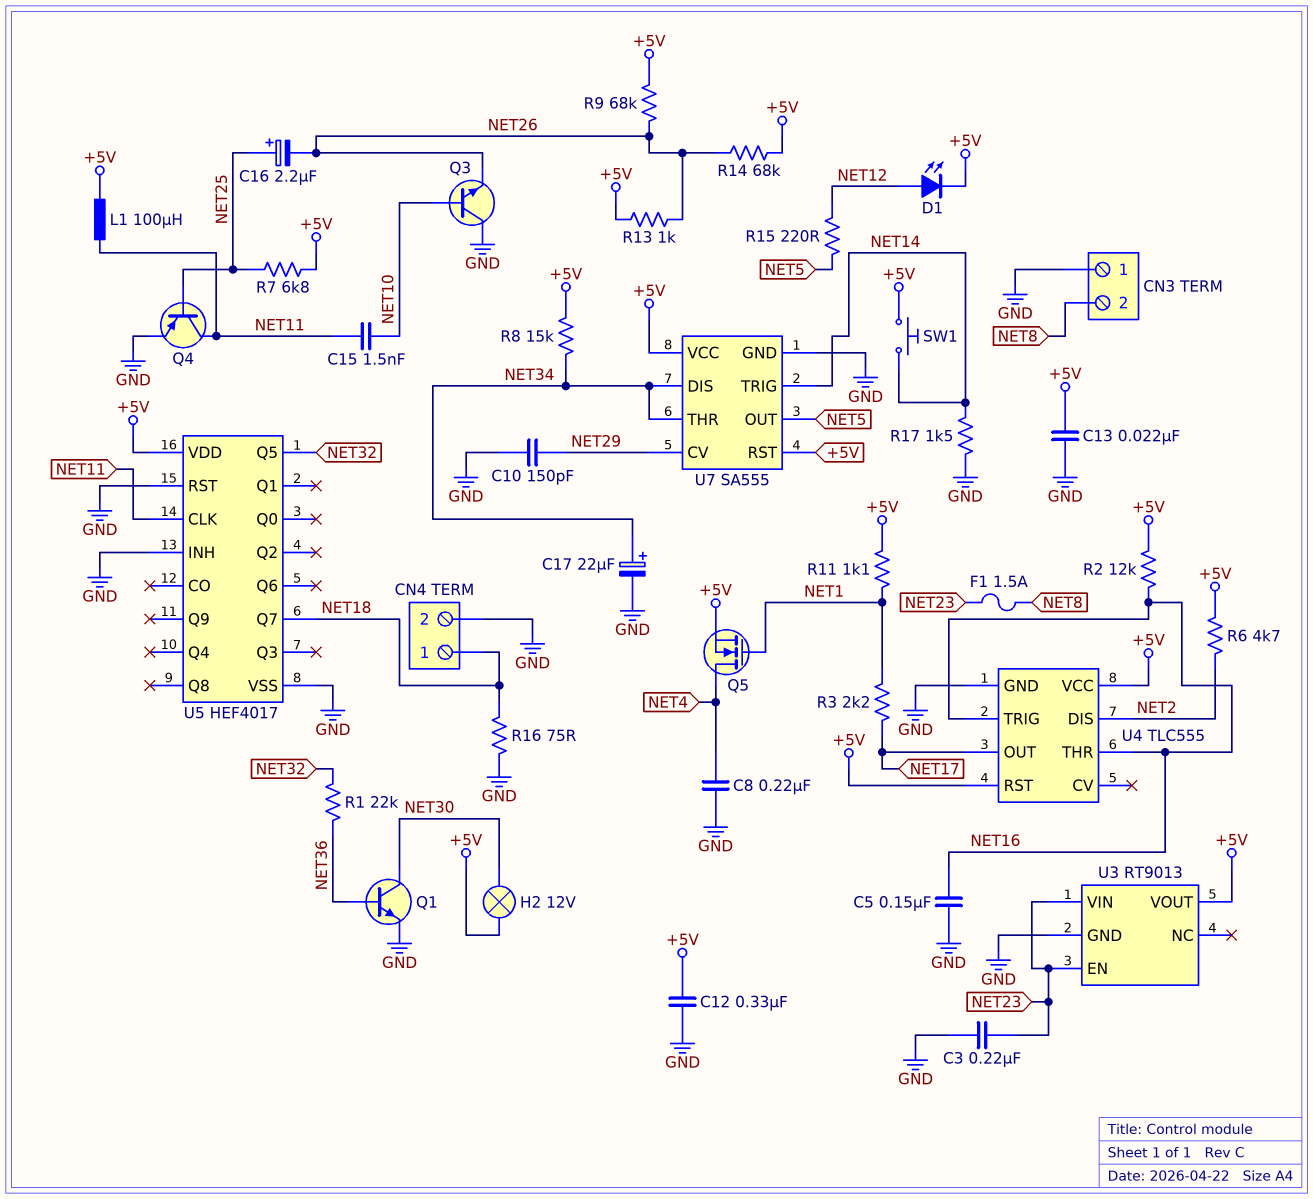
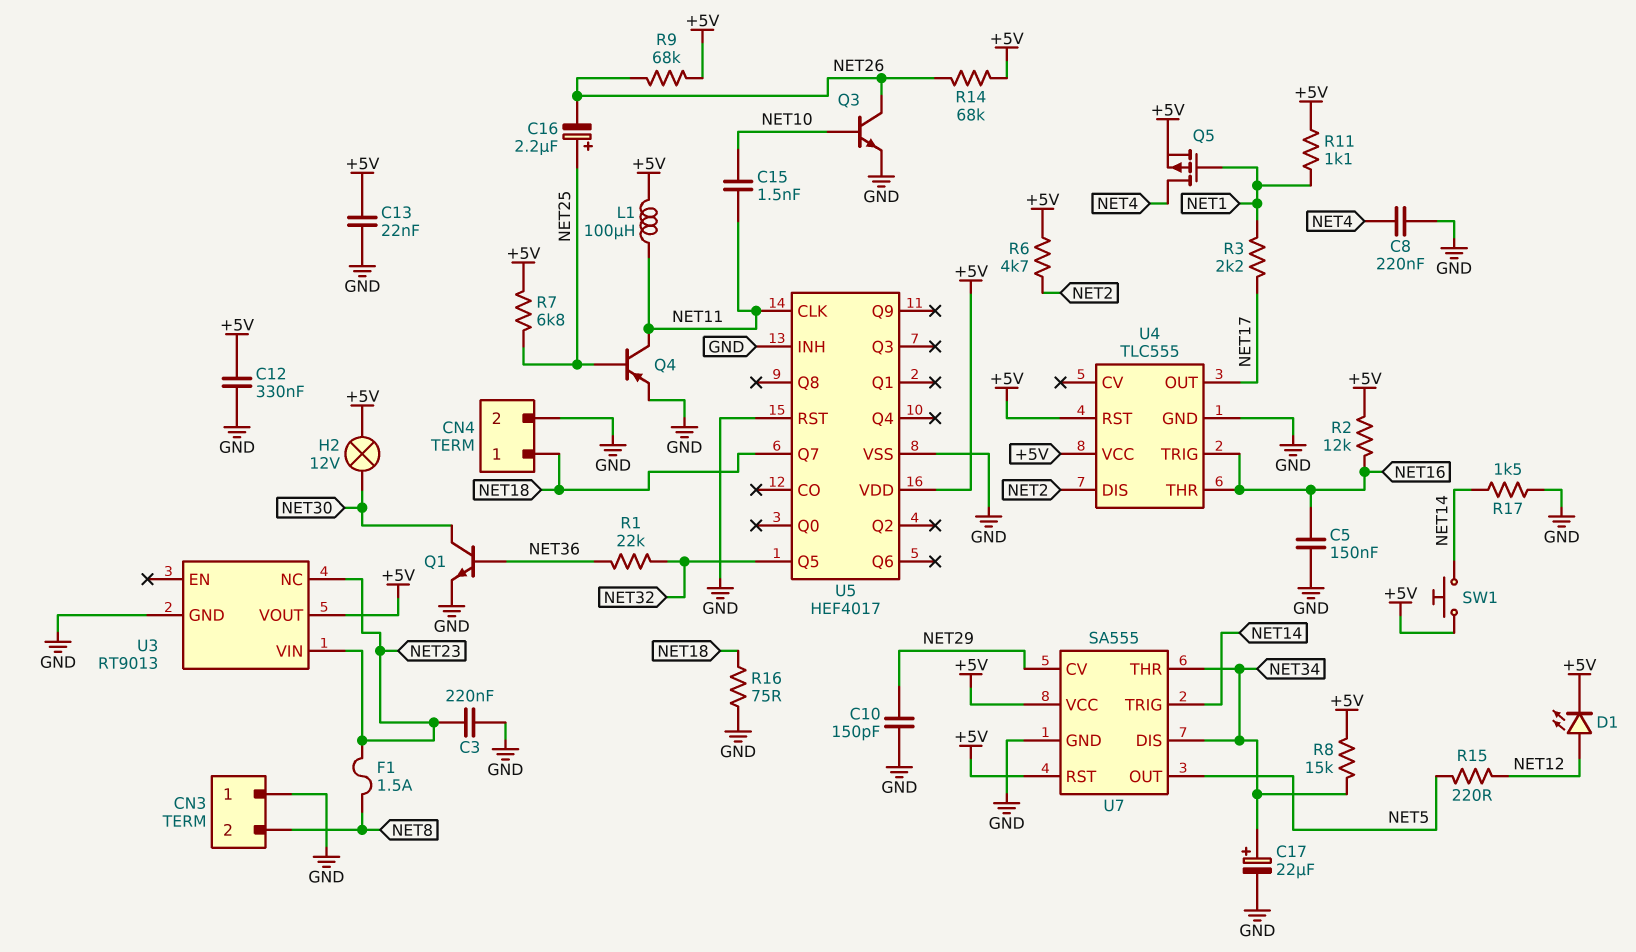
Q3: NPN (B NET10, C GND, E NET26) -> NPN (B NET10, C NET26, E GND)
Q5: NMOS (G NET1, D NET4, S +5V) -> PMOS (G NET1, D NET4, S +5V)
R13: 1k (+5V, NET26) -> none
U3 pin EN: NET23 -> none
U3 pin NC: none -> NET23

